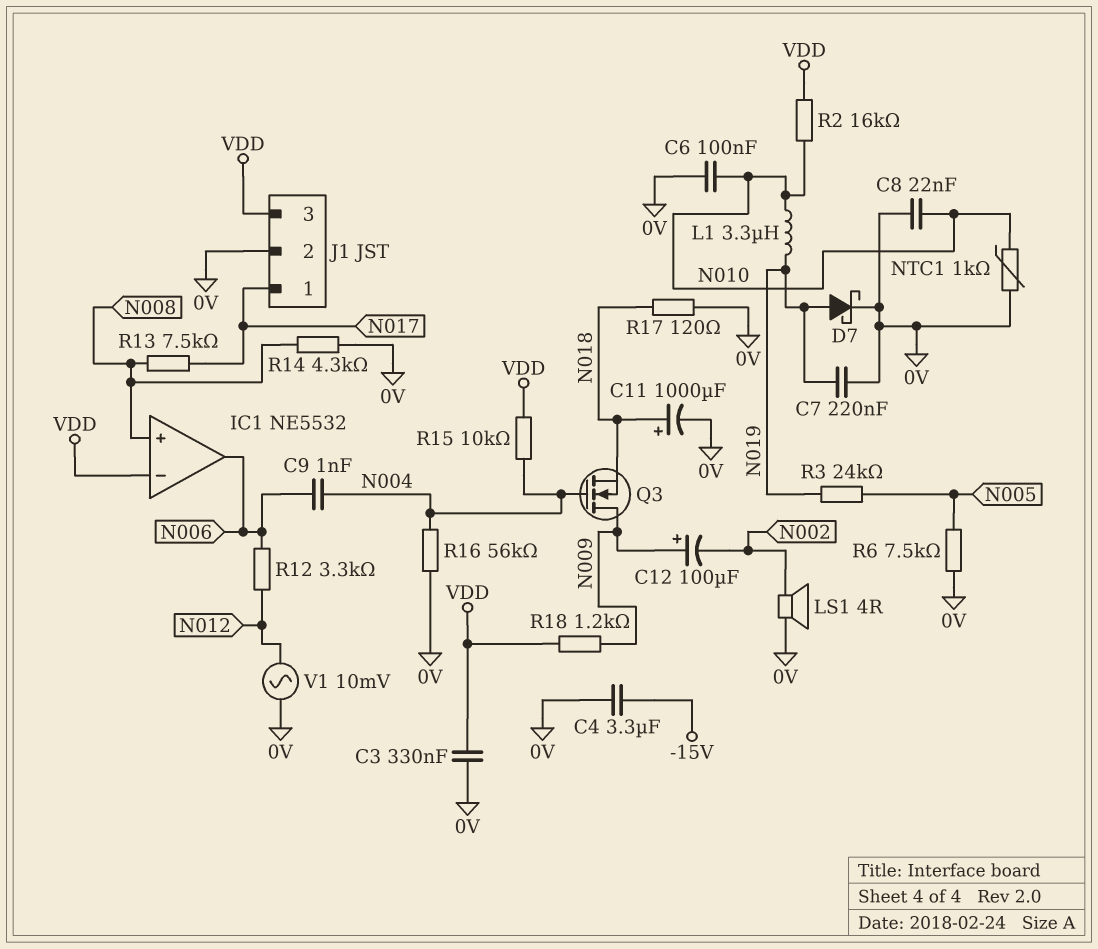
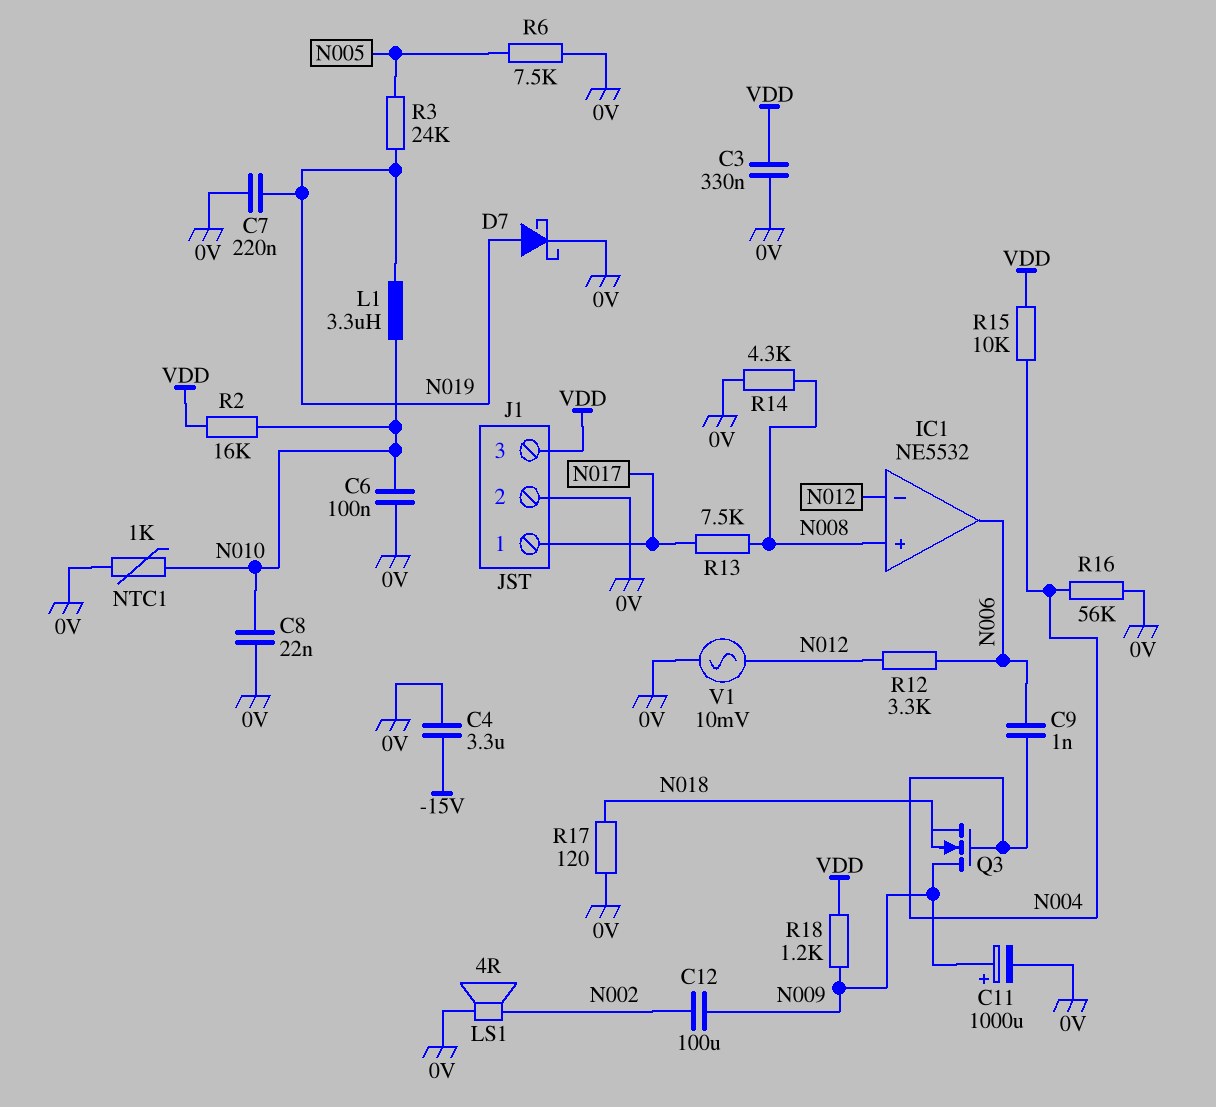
C11: 1000uF (plus N018, minus 0V) -> 1000uF (plus N009, minus 0V)
C12: 100uF (plus N009, minus N002) -> 100uF (N002, N009)
IC1 pin in-: VDD -> N012

